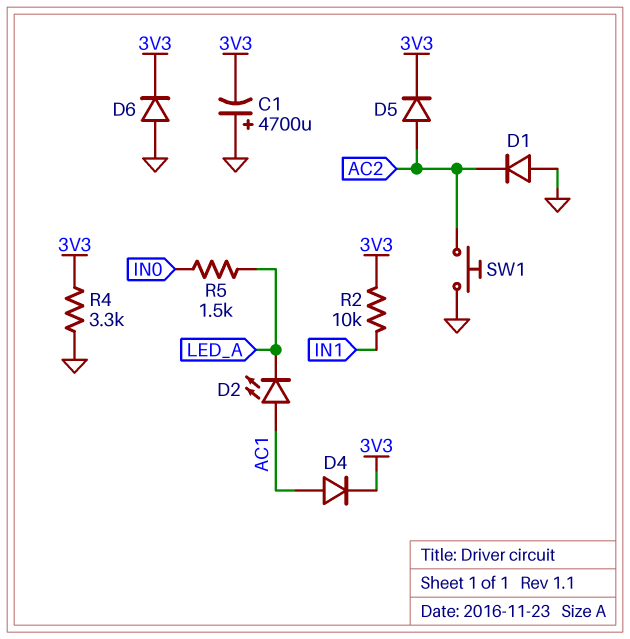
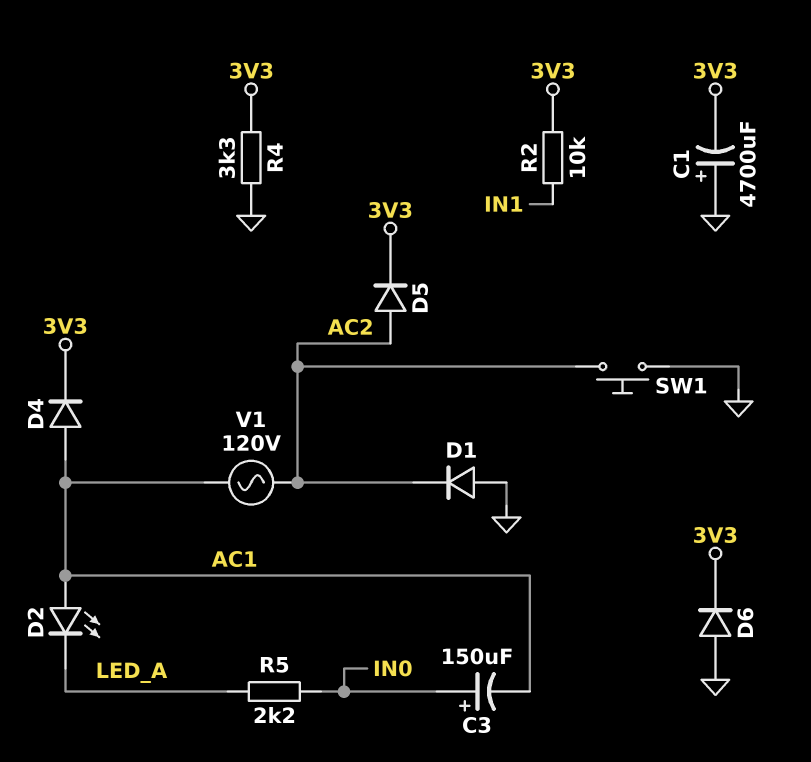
C3: none -> 150uF (plus IN0, minus AC1)
R5: 1.5k (IN0, LED_A) -> 2.2k (IN0, LED_A)
V1: none -> AC 120V (AC1, AC2)

